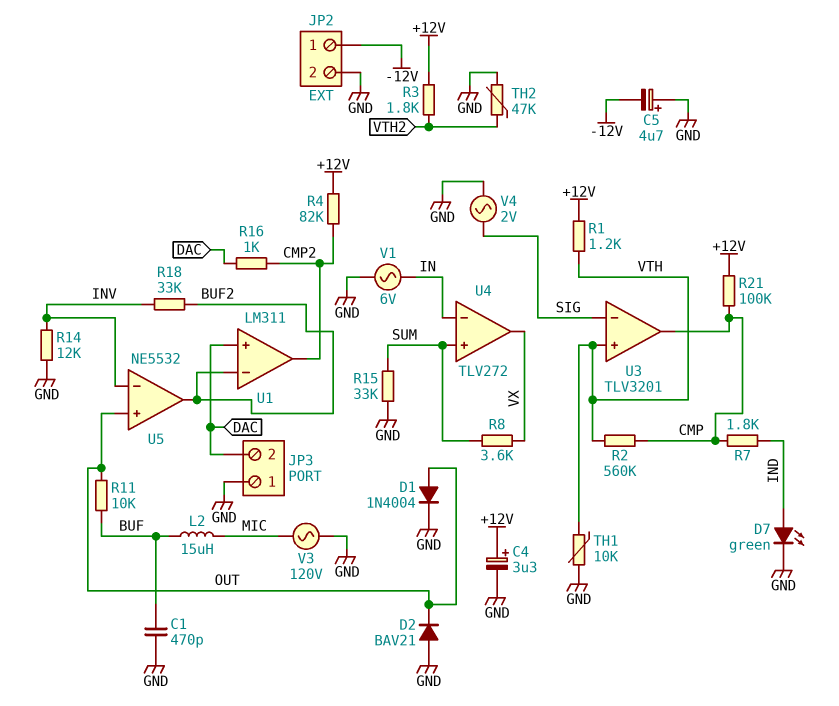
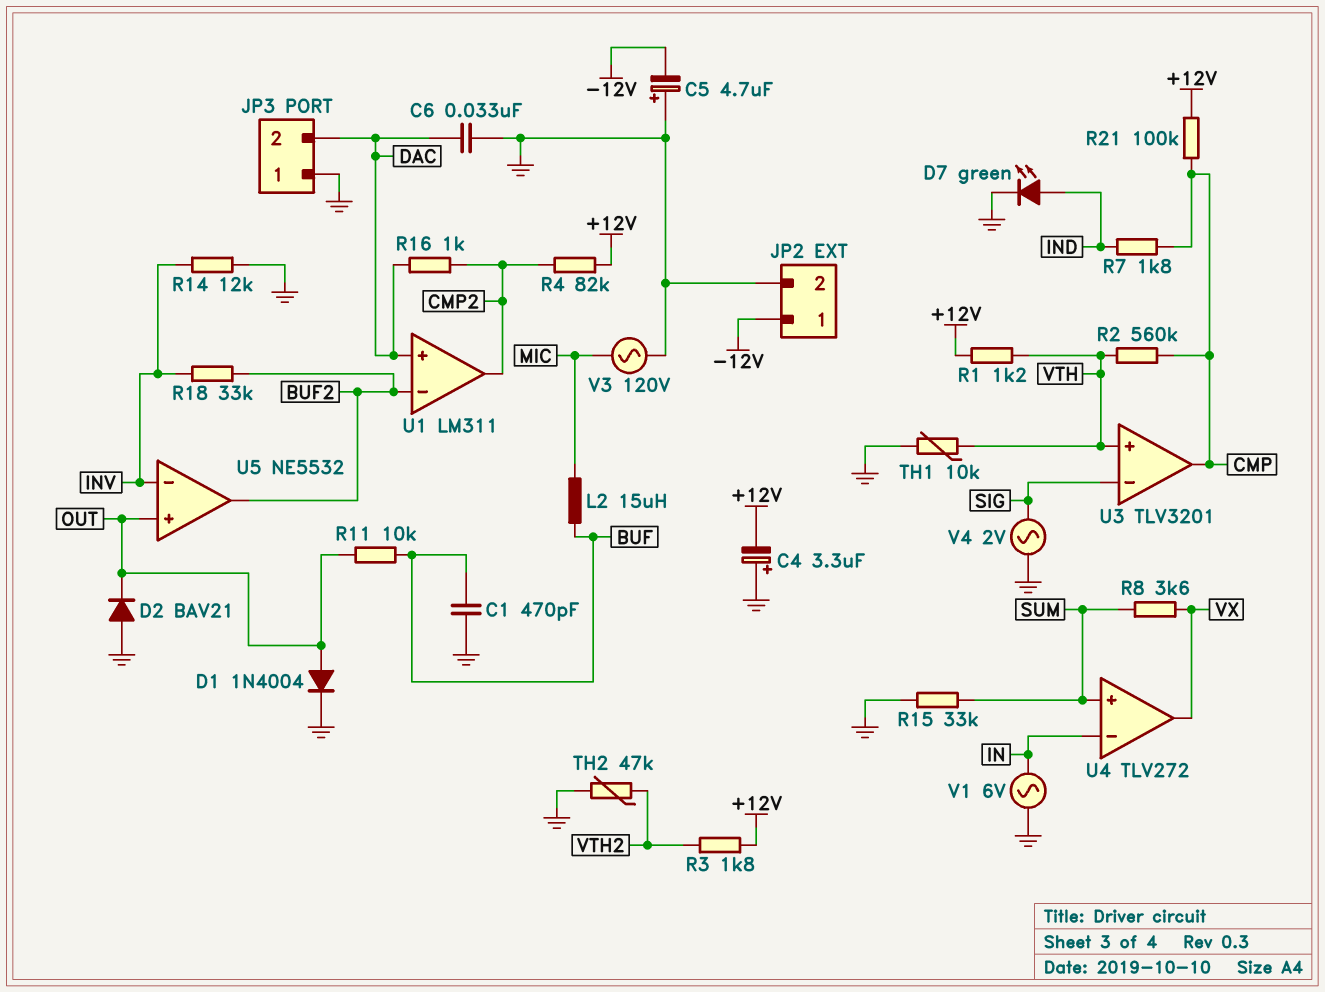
C4: 3.3uF (plus +12V, minus GND) -> 3.3uF (plus GND, minus +12V)
C6: none -> 33nF (DAC, GND)

